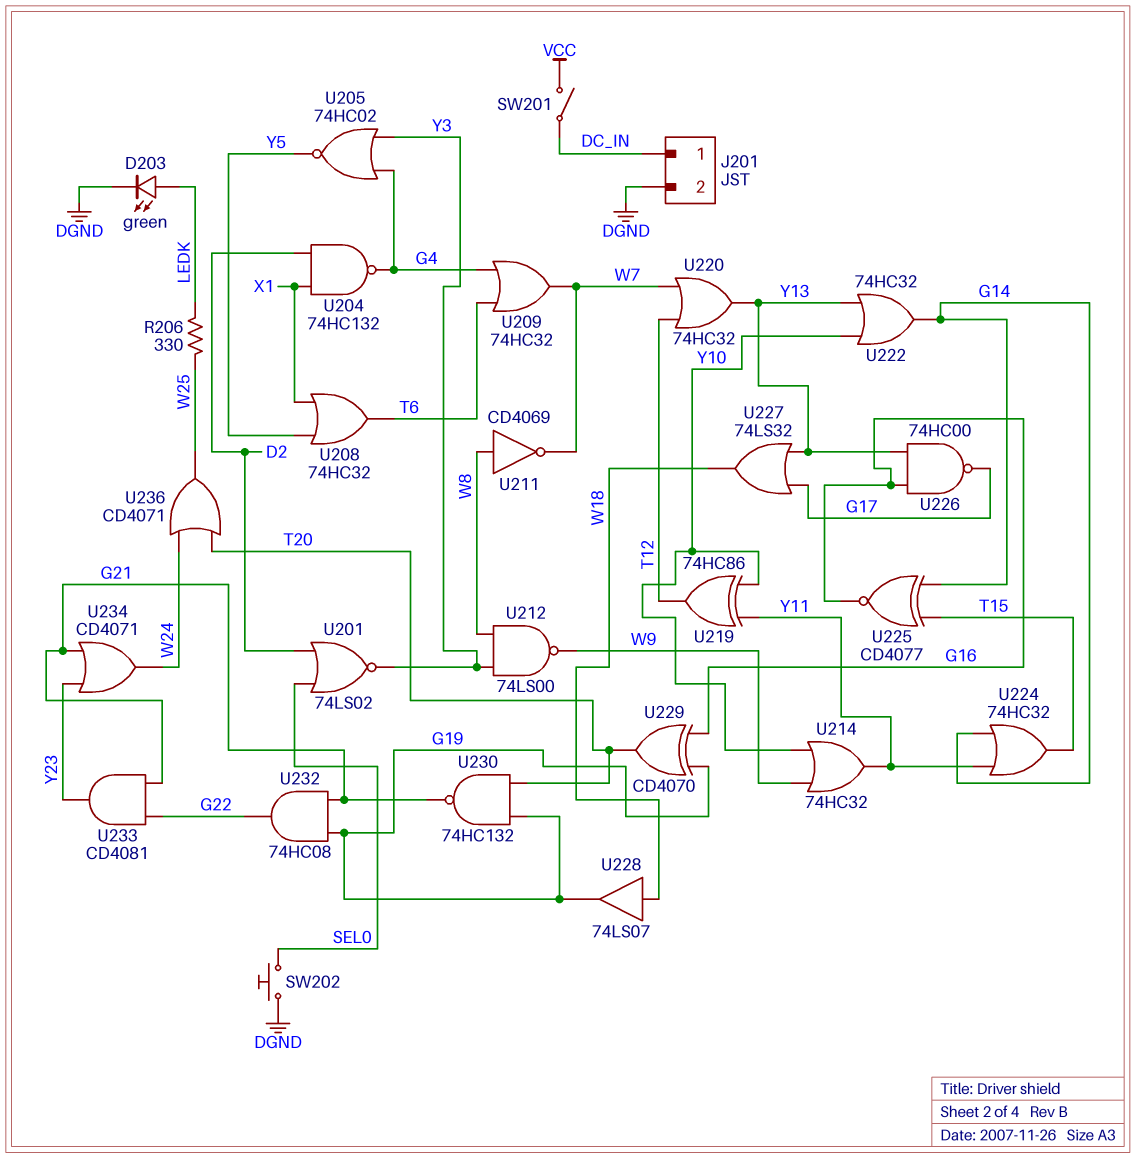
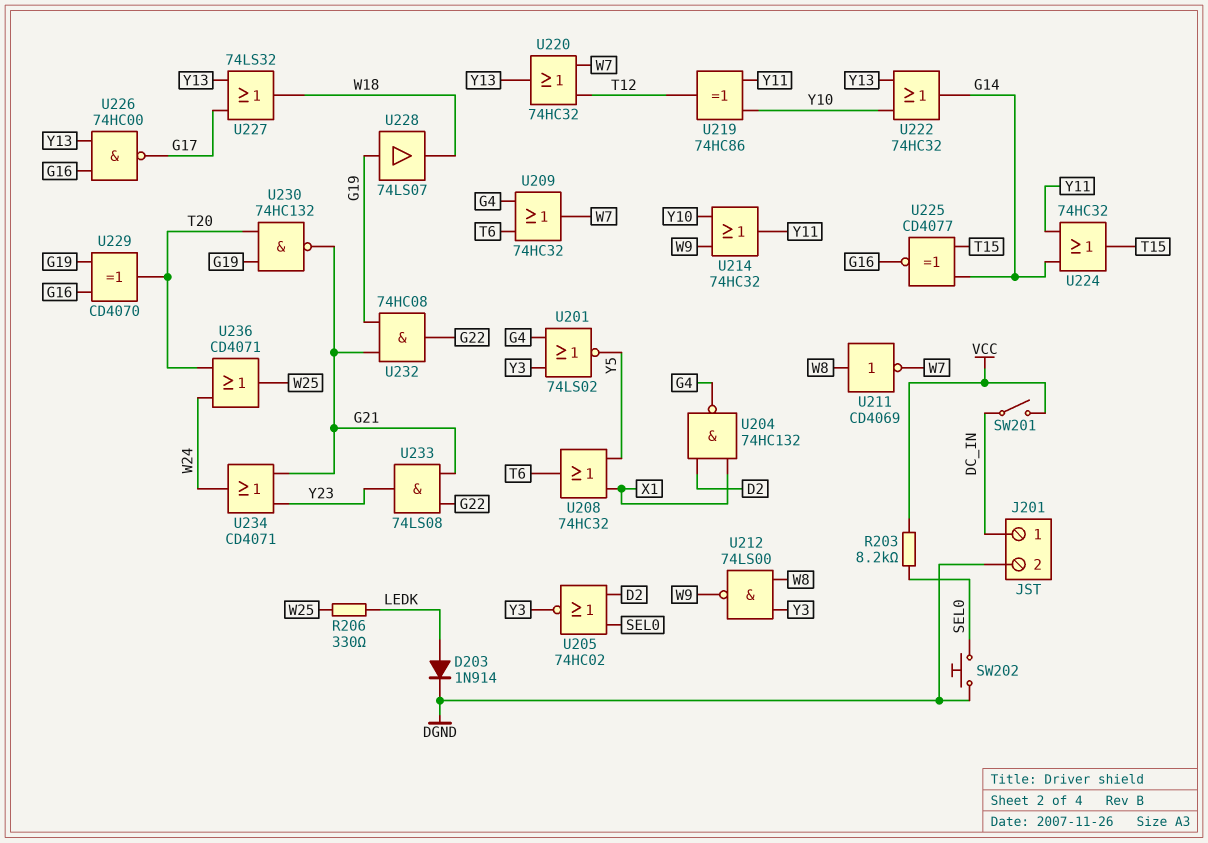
D203: LED green (A LEDK, K DGND) -> diode 1N914 (A LEDK, K DGND)
R203: none -> 8.2k (SEL0, VCC)
U201: NOR 74LS02 (in D2, in SEL0, out Y3) -> NOR 74LS02 (in G4, in Y3, out Y5)
U205: NOR 74HC02 (in G4, in Y3, out Y5) -> NOR 74HC02 (in D2, in SEL0, out Y3)
U228: buffer 74LS07 (in W18, out G19) -> buffer 74LS07 (in G19, out W18)
U233: AND CD4081 (in G21, in G22, out Y23) -> AND 74LS08 (in G21, in G22, out Y23)

